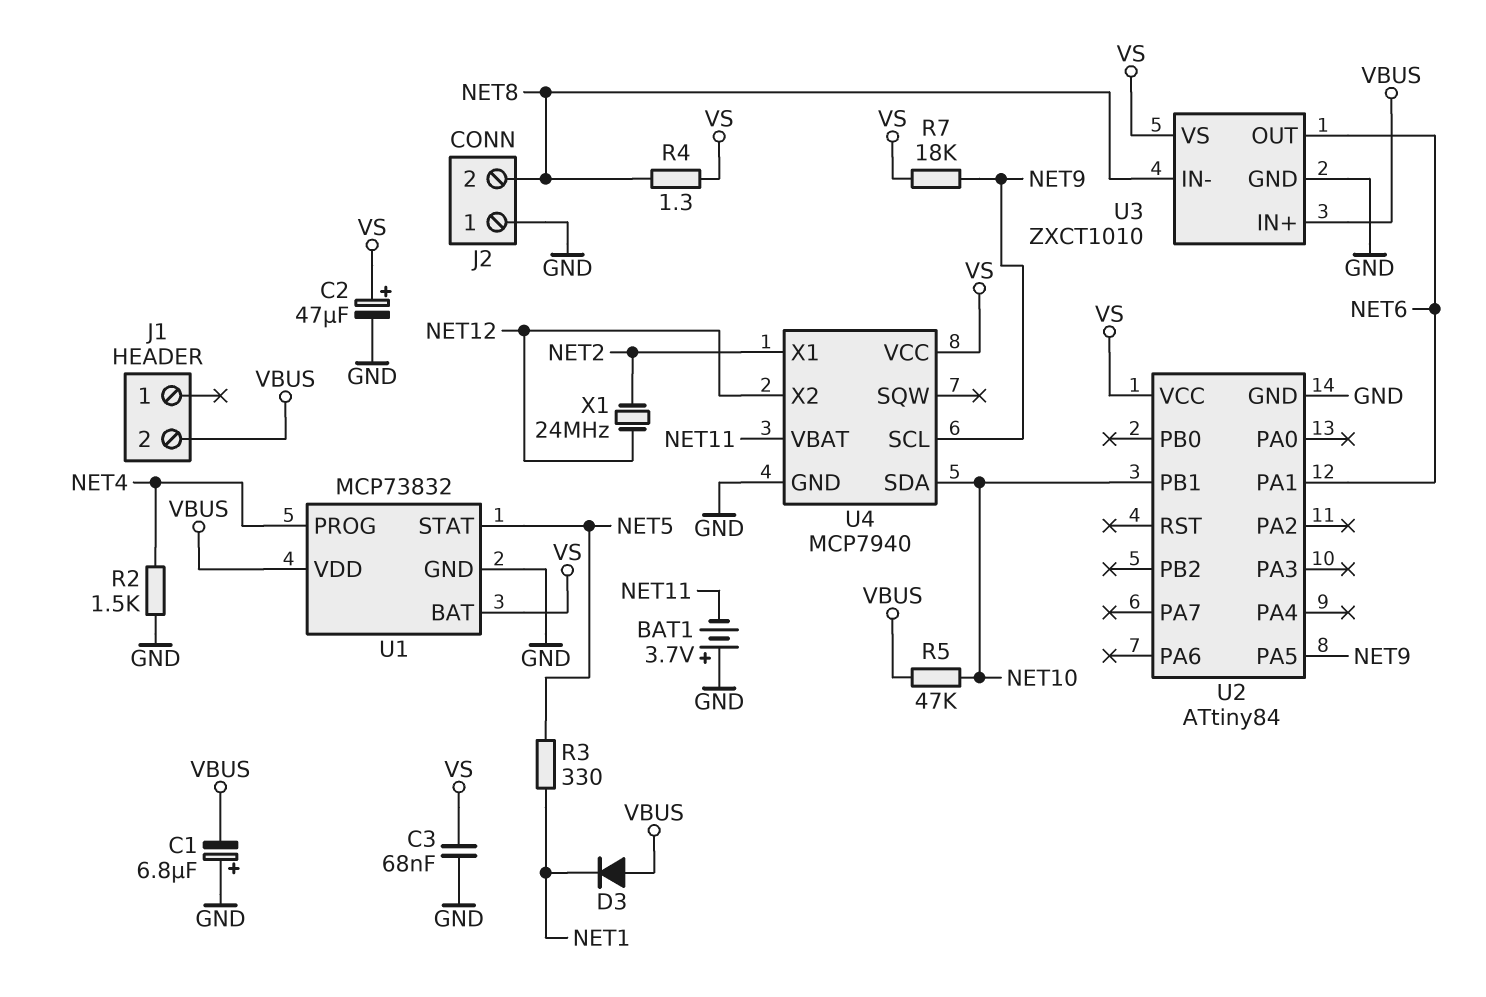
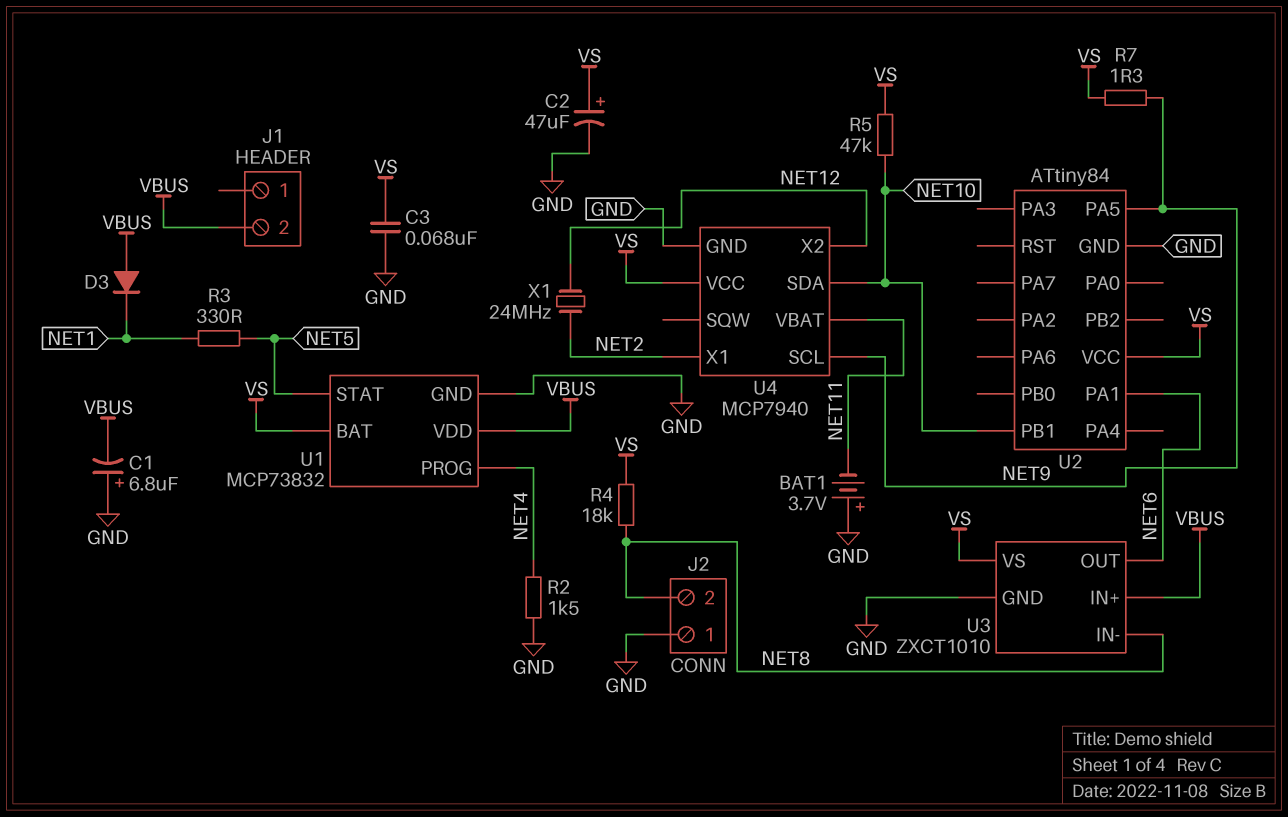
R4: 1.3 (NET8, VS) -> 18k (NET8, VS)
R5: 47k (NET10, VBUS) -> 47k (NET10, VS)
R7: 18k (NET9, VS) -> 1.3 (NET9, VS)

